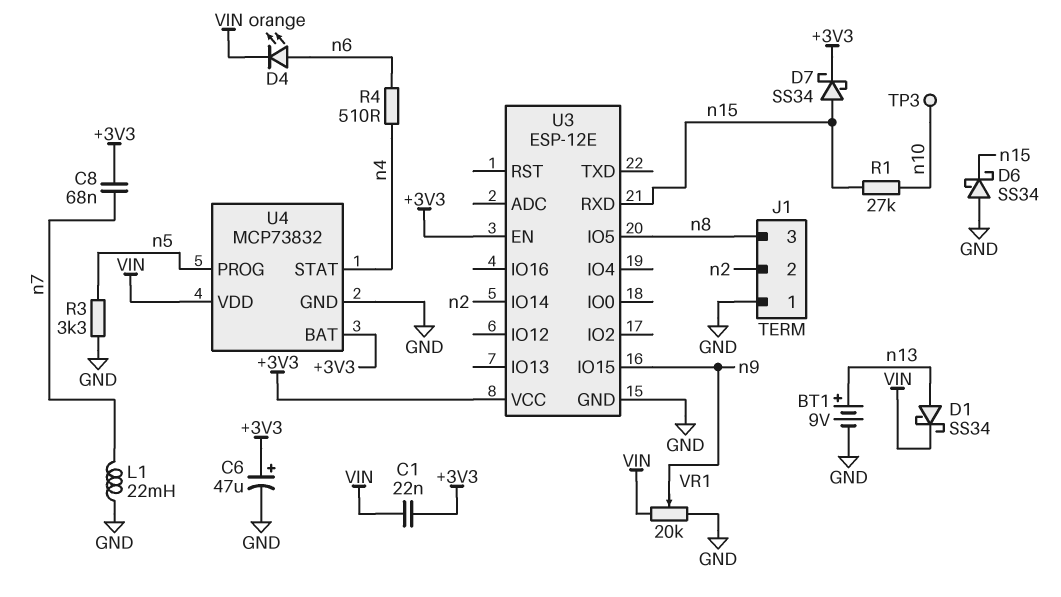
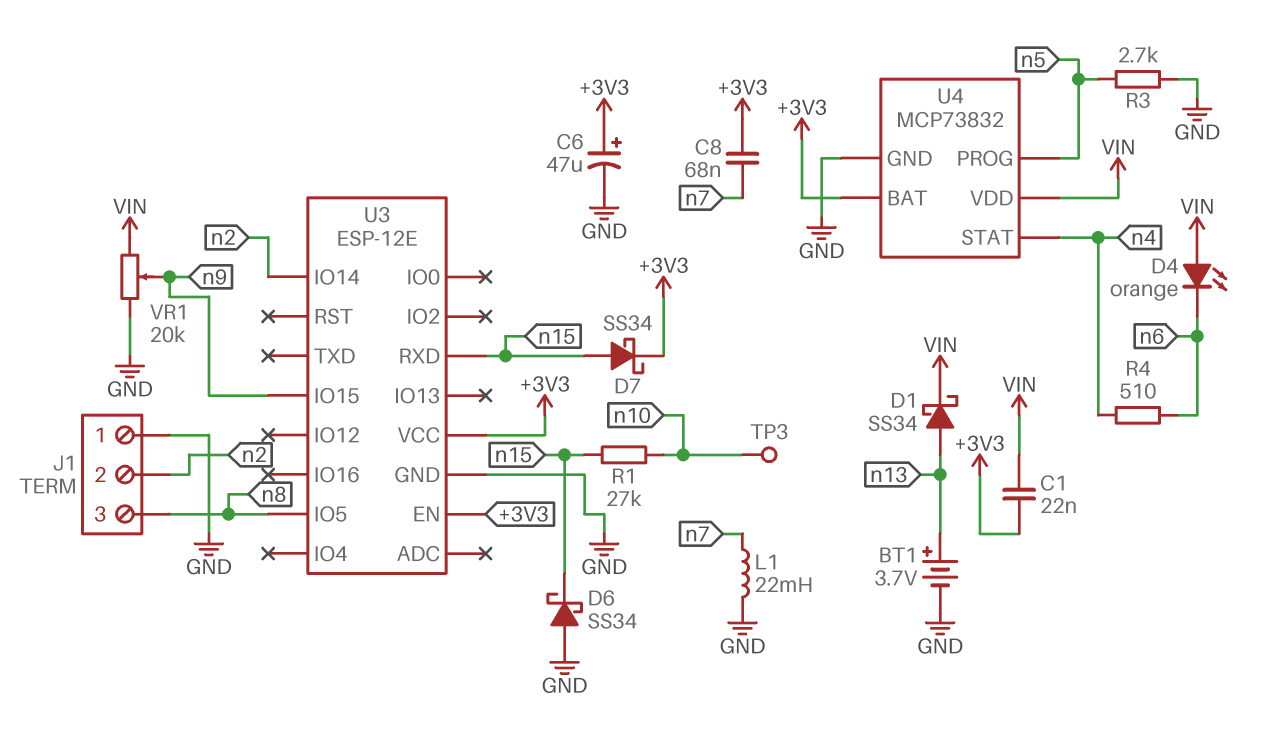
BT1: 9V (plus n13, minus GND) -> 3.7V (plus n13, minus GND)
D4: LED orange (A n6, K VIN) -> LED orange (A VIN, K n6)
R3: 3.3k (GND, n5) -> 2.7k (GND, n5)

